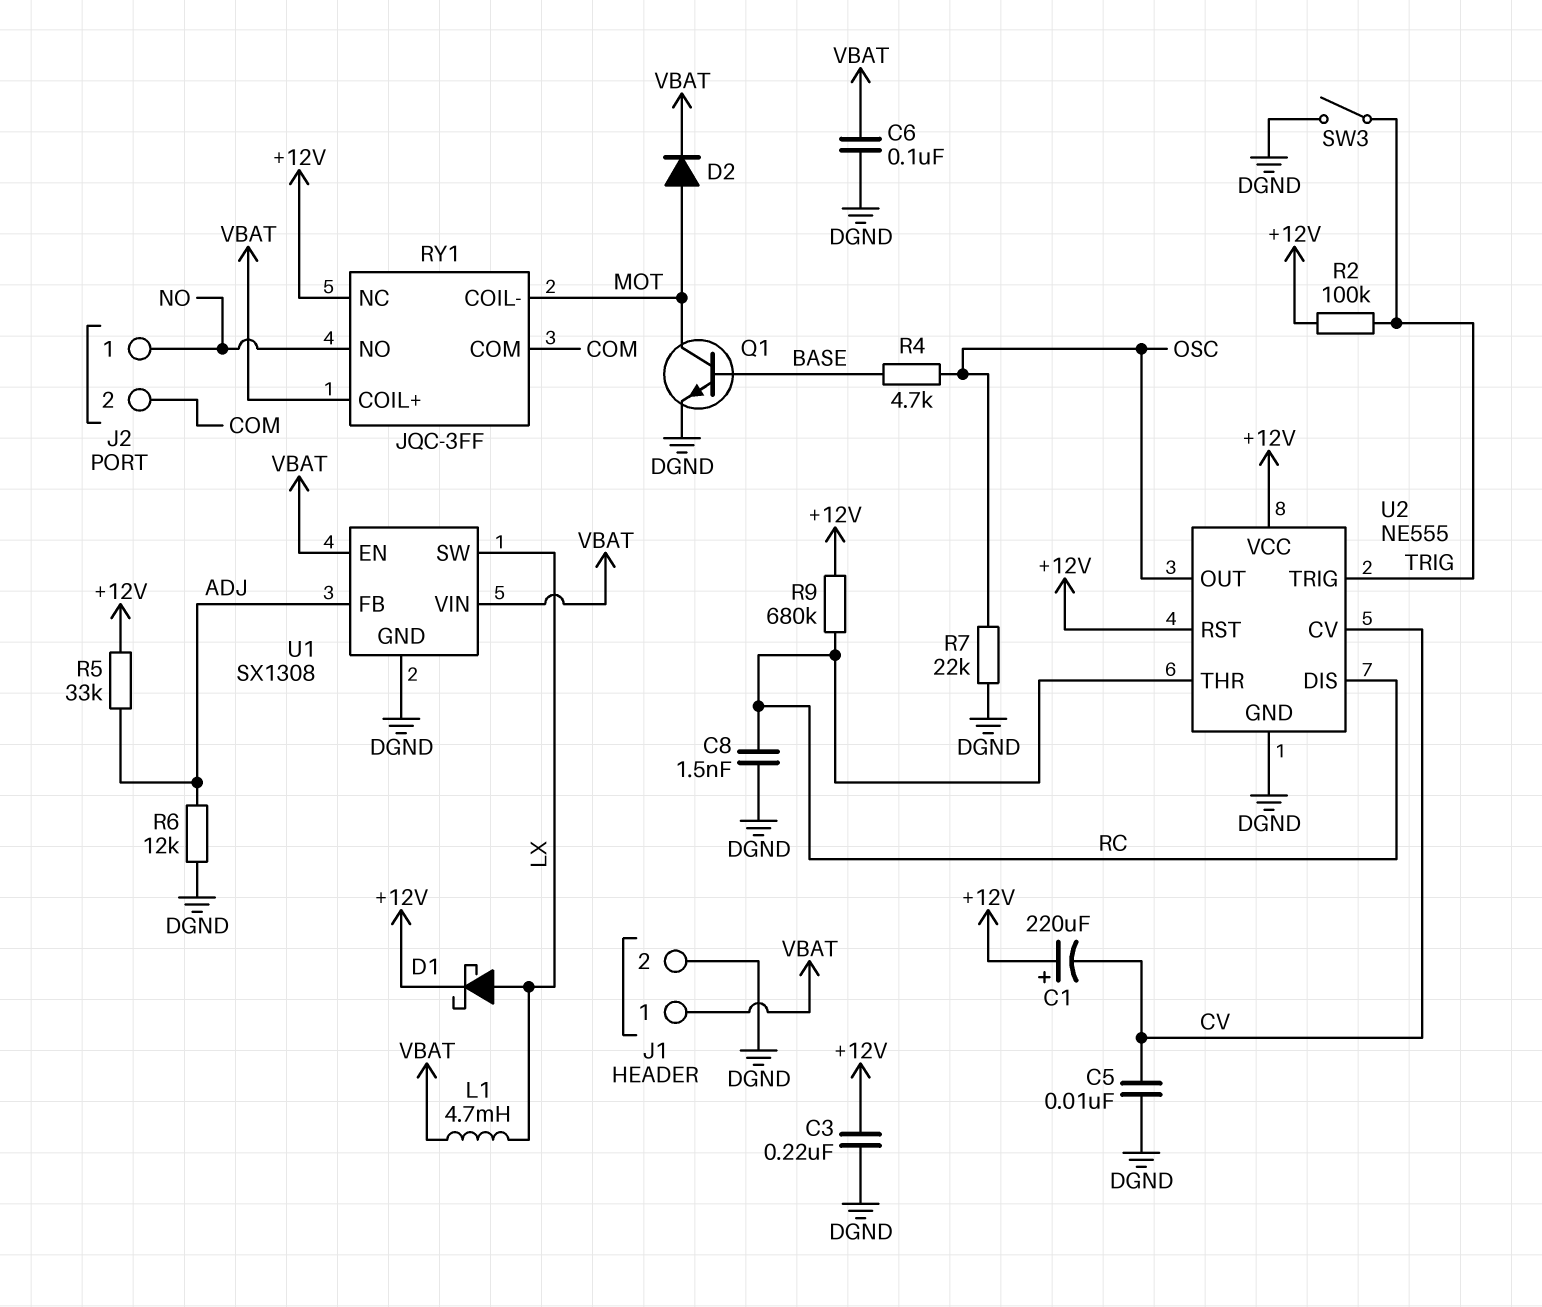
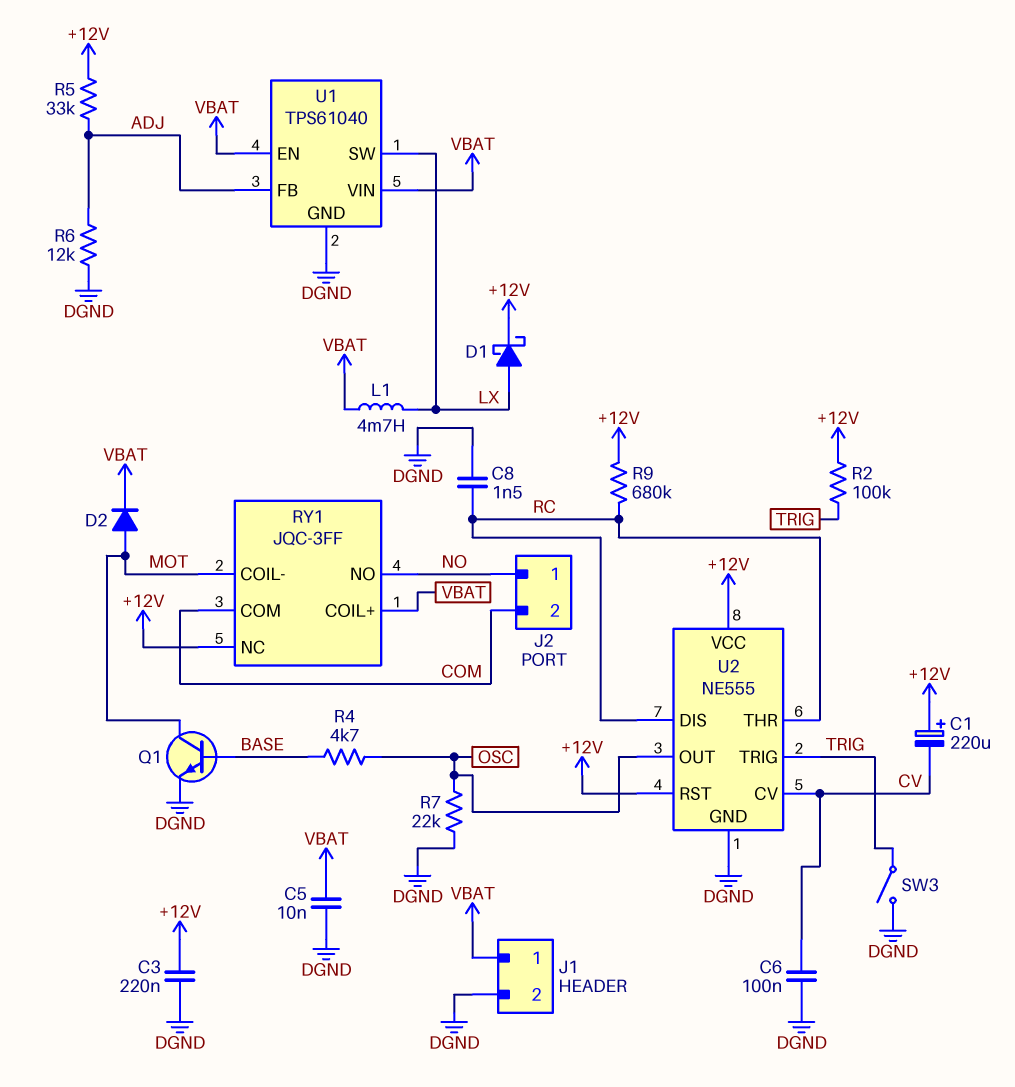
C5: 10nF (CV, DGND) -> 10nF (DGND, VBAT)
C6: 100nF (DGND, VBAT) -> 100nF (CV, DGND)
U1: SX1308 -> TPS61040

